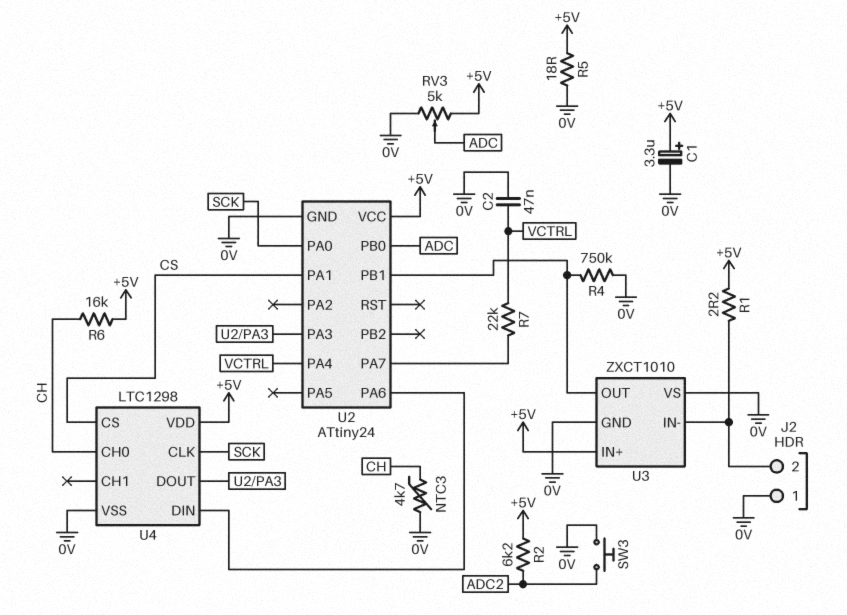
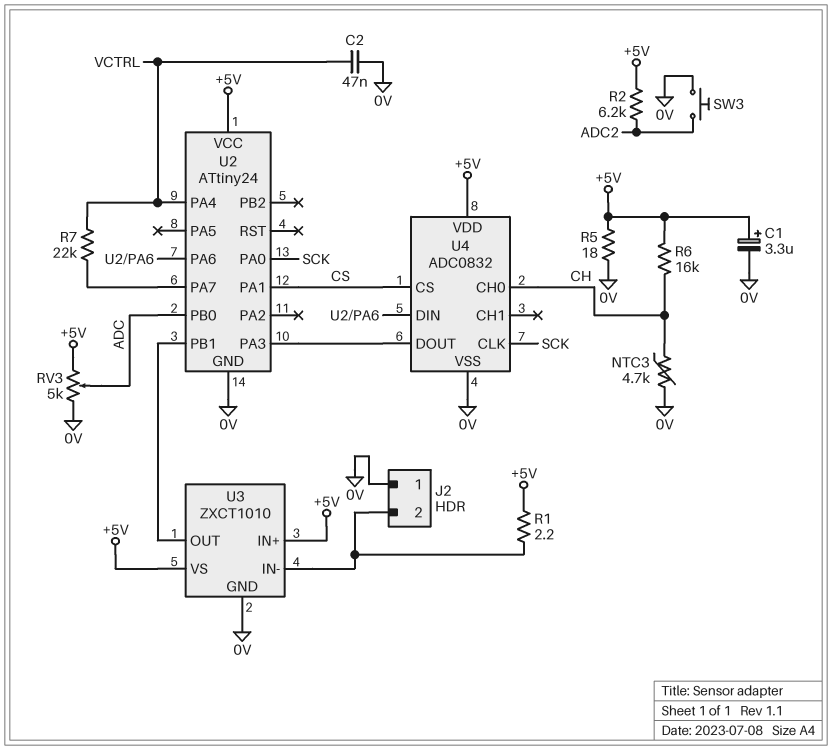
R4: 750k (0V, U2/PB1) -> none
U3 pin VS: 0V -> +5V
U4: LTC1298 -> ADC0832

